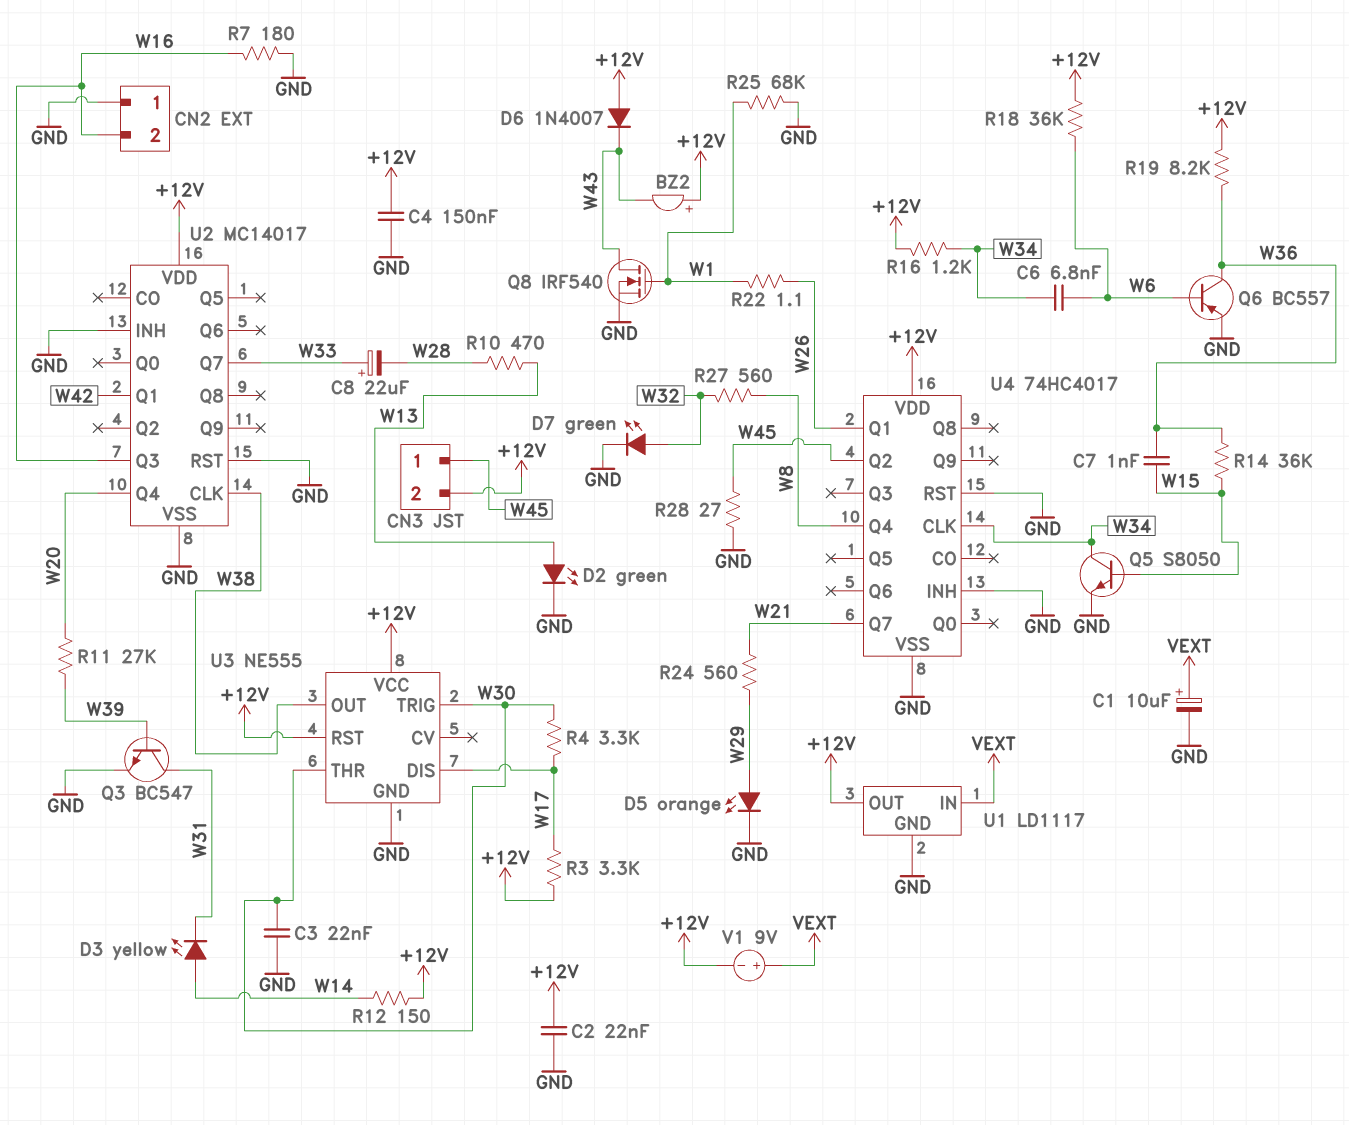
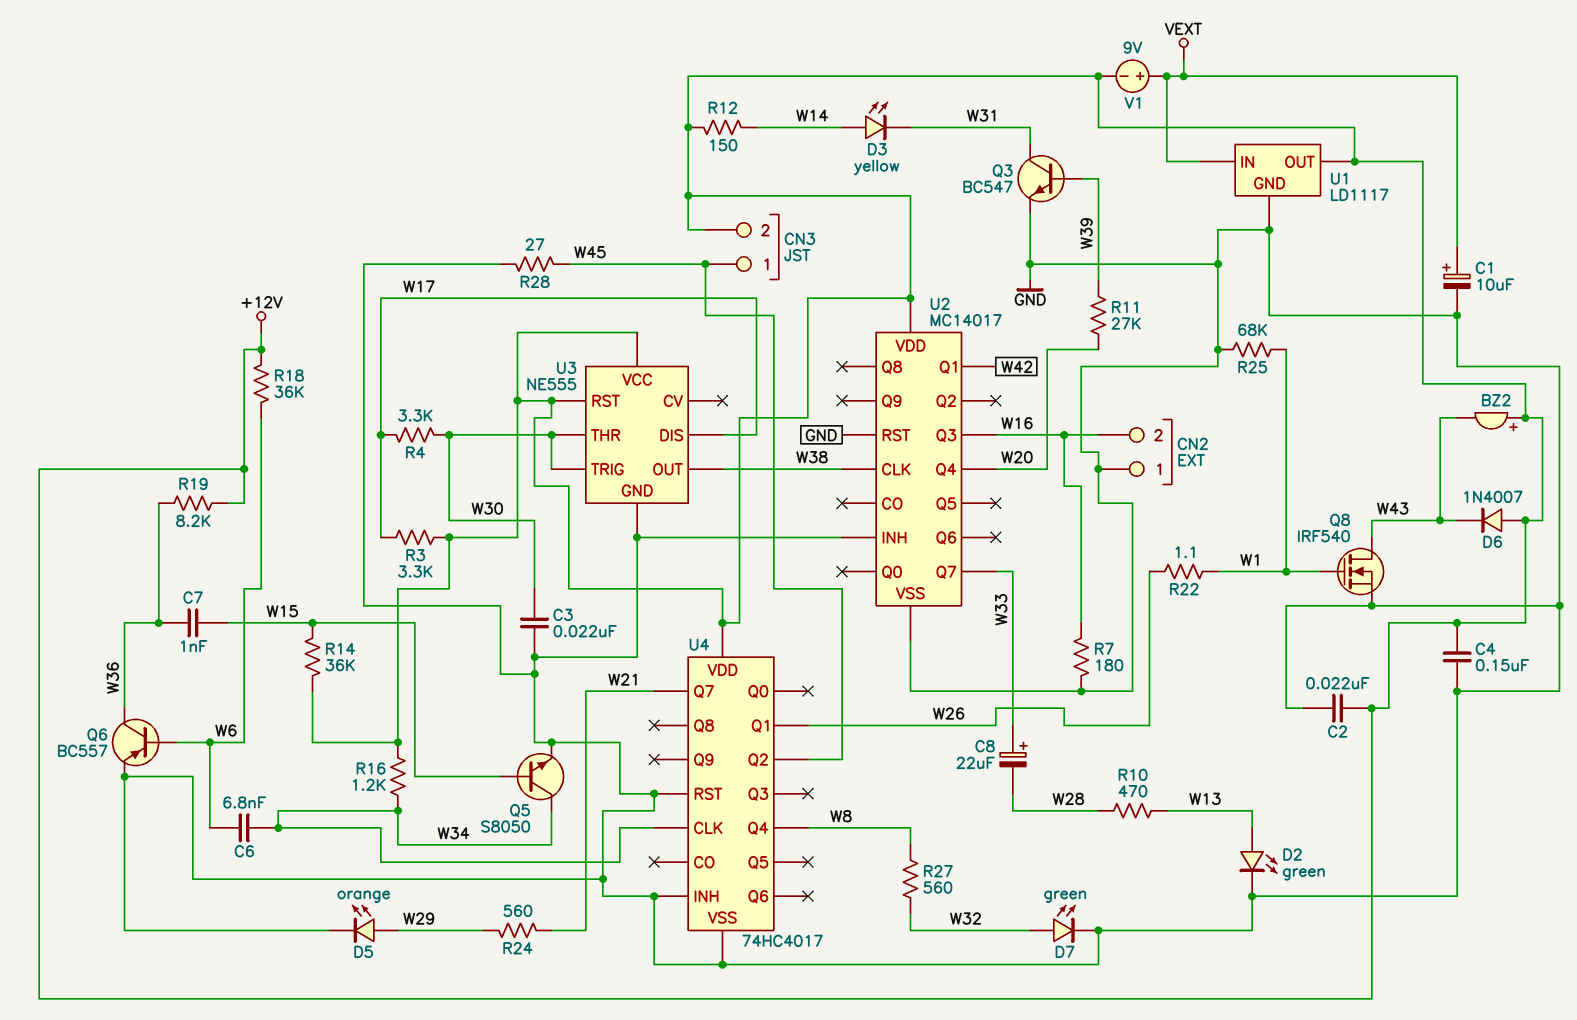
R14: 36k (W15, W36) -> 36k (+12V, W15)

